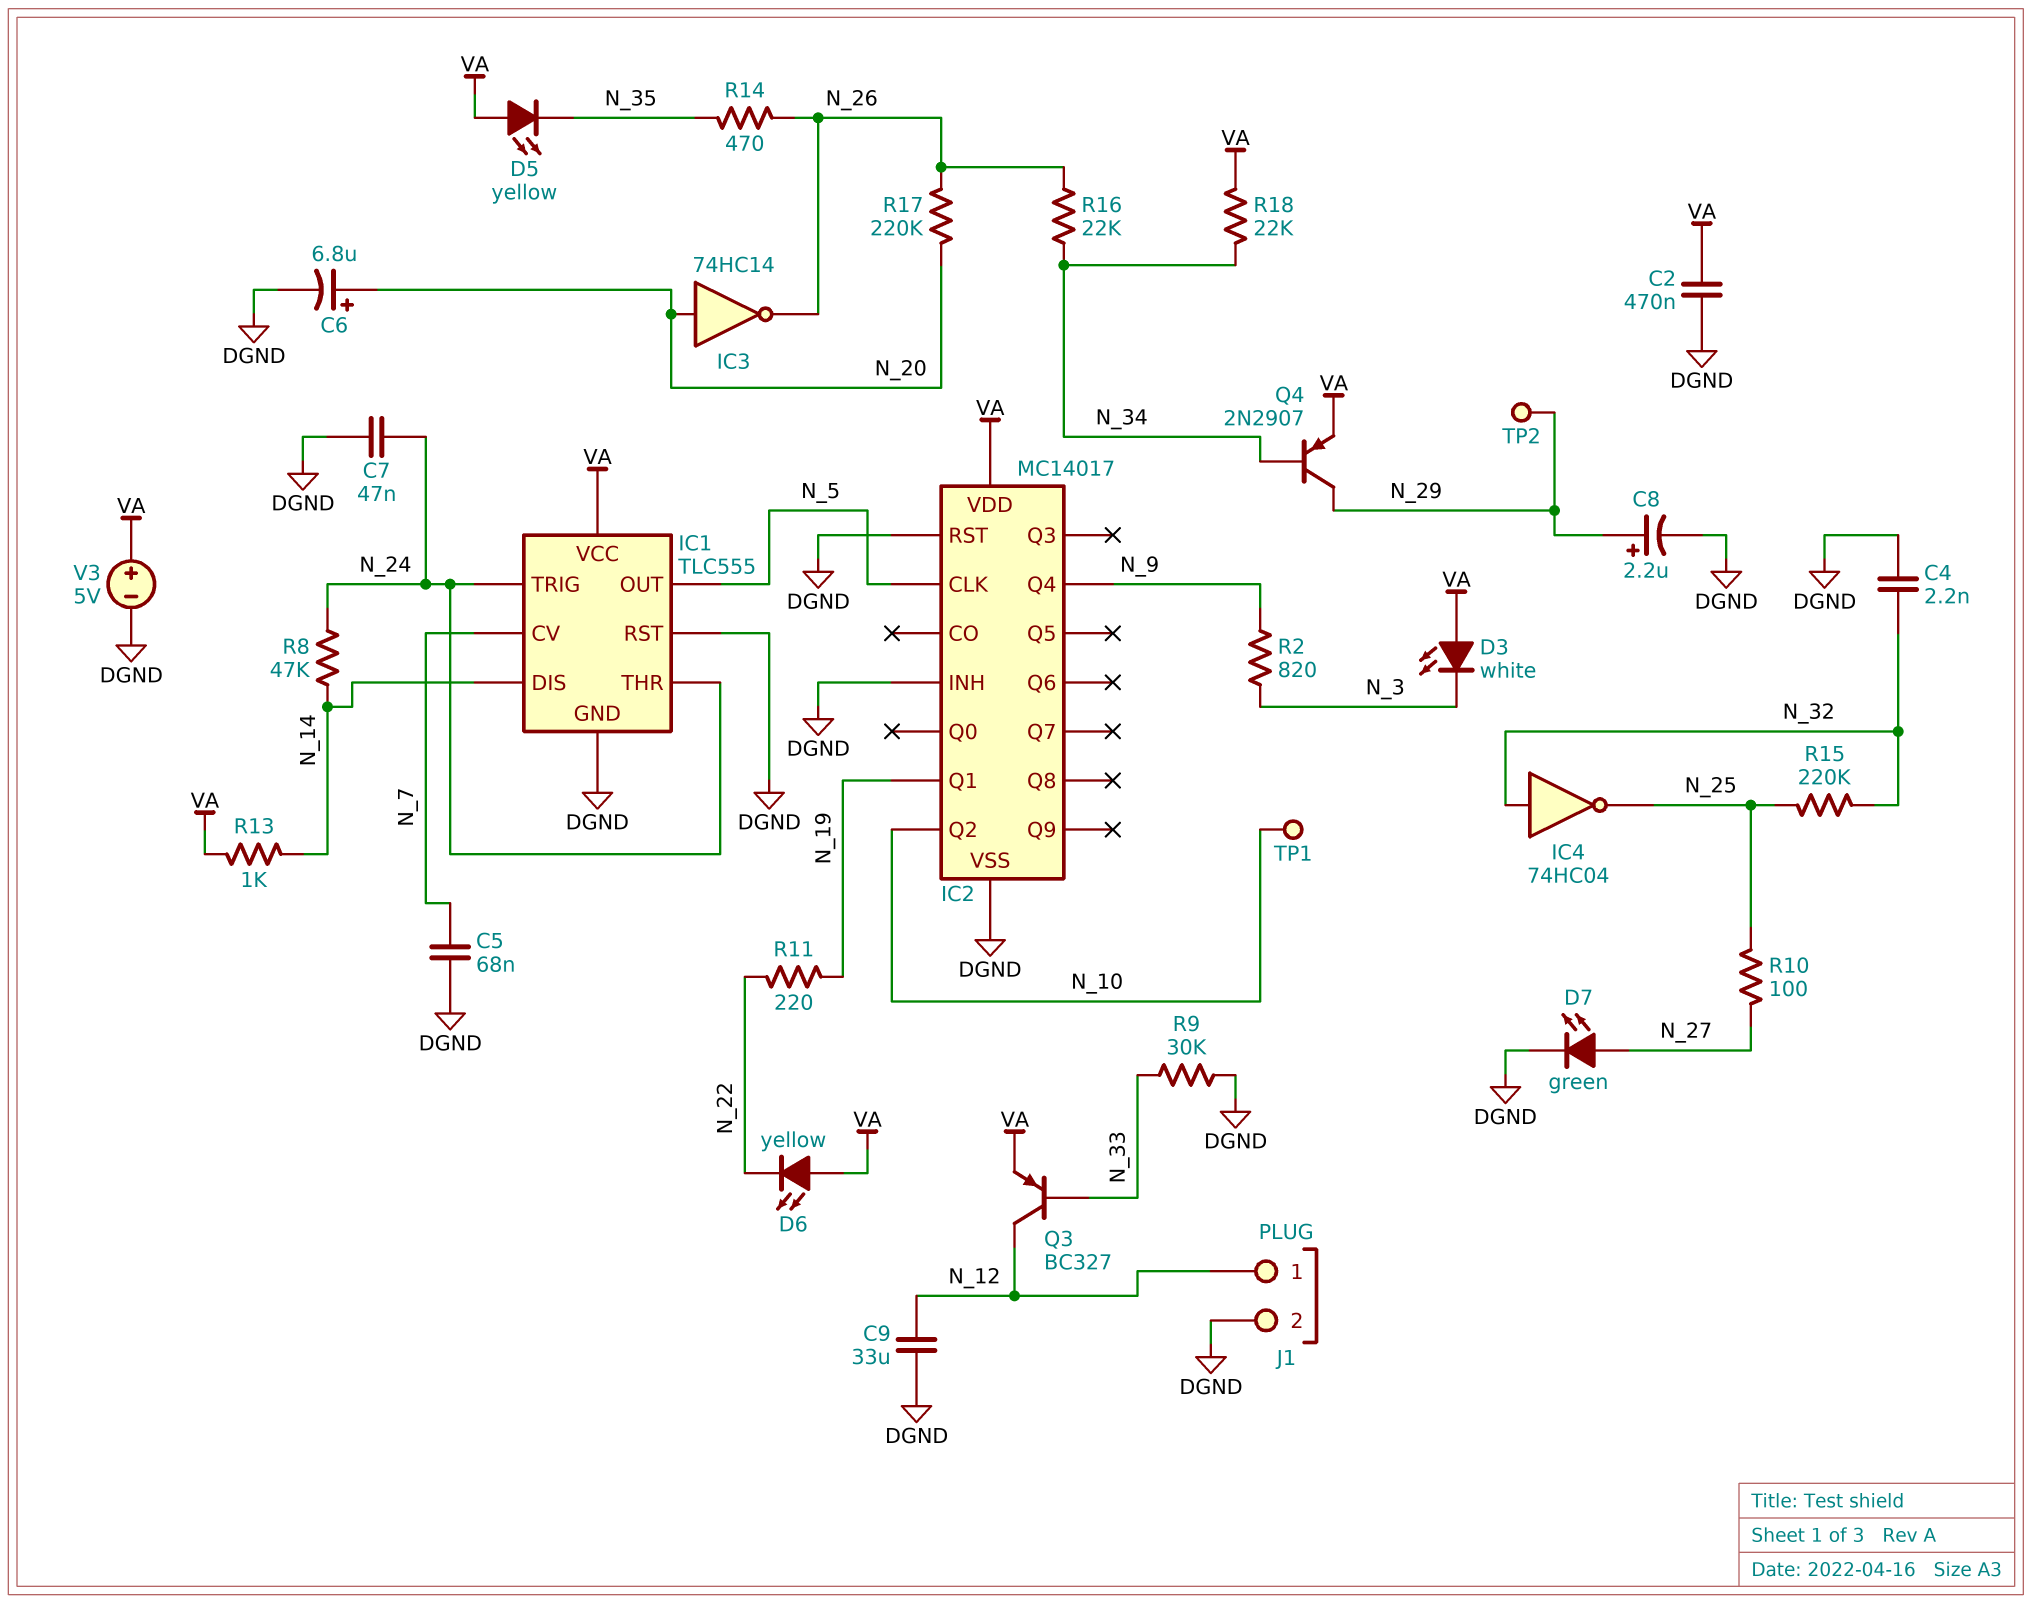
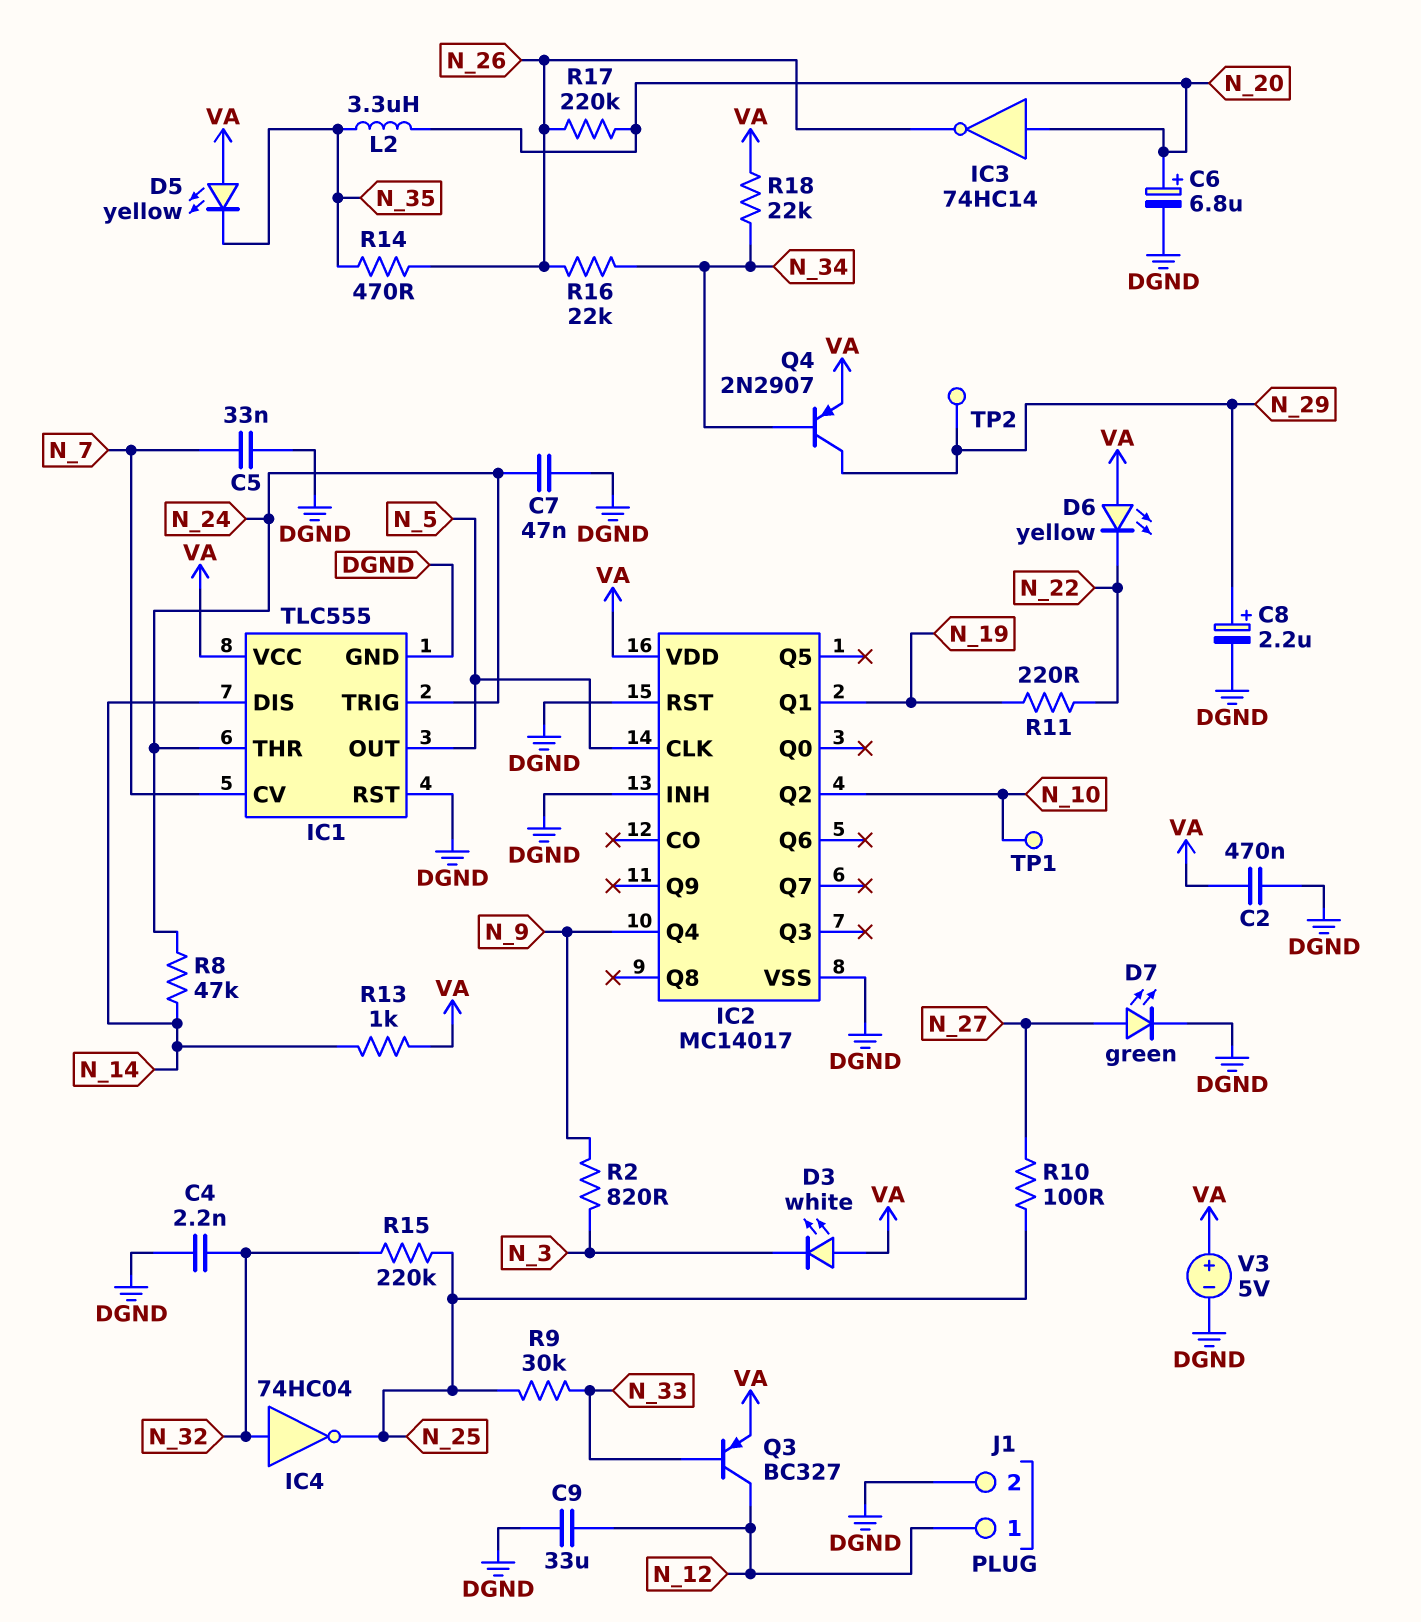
C5: 68nF (DGND, N_7) -> 33nF (DGND, N_7)
L2: none -> 3.3uH (N_20, N_35)
R9: 30k (DGND, N_33) -> 30k (N_25, N_33)

